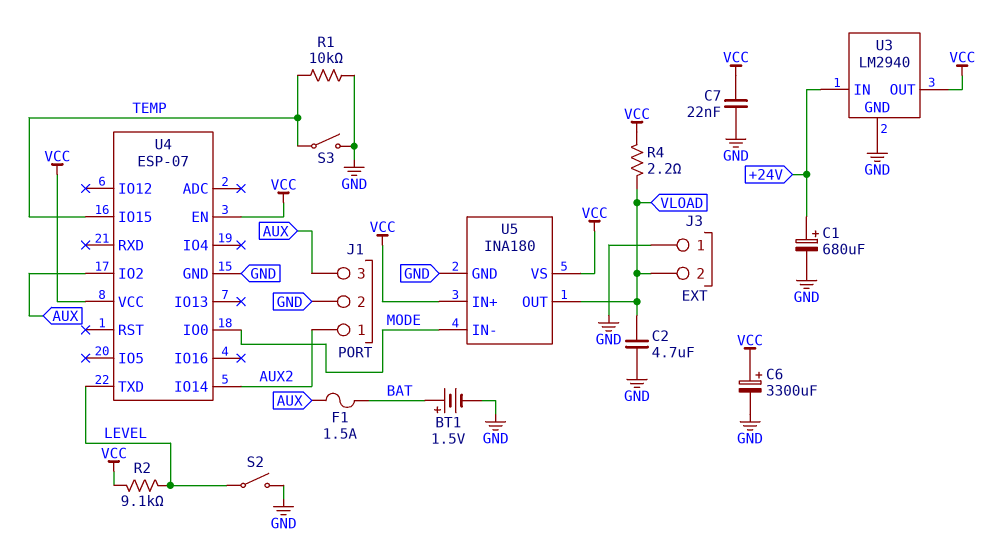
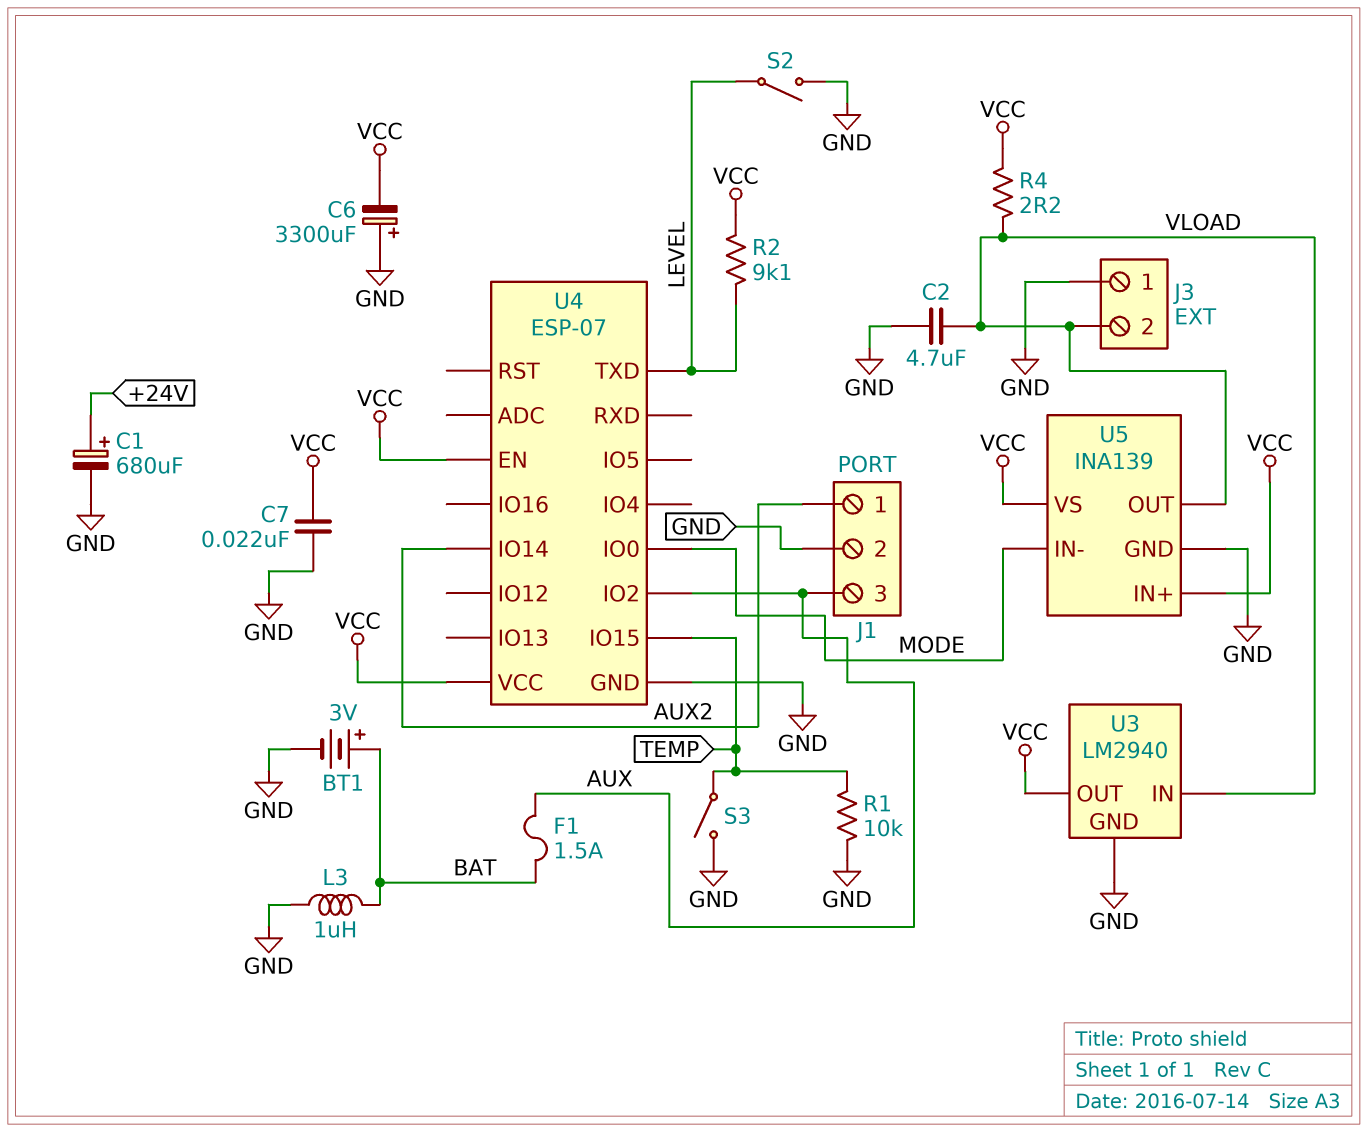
BT1: 1.5V (plus BAT, minus GND) -> 3V (plus BAT, minus GND)
C6: 3300uF (plus VCC, minus GND) -> 3300uF (plus GND, minus VCC)
L3: none -> 1uH (BAT, GND)
U3 pin IN: +24V -> VLOAD
U5: INA180 -> INA139

